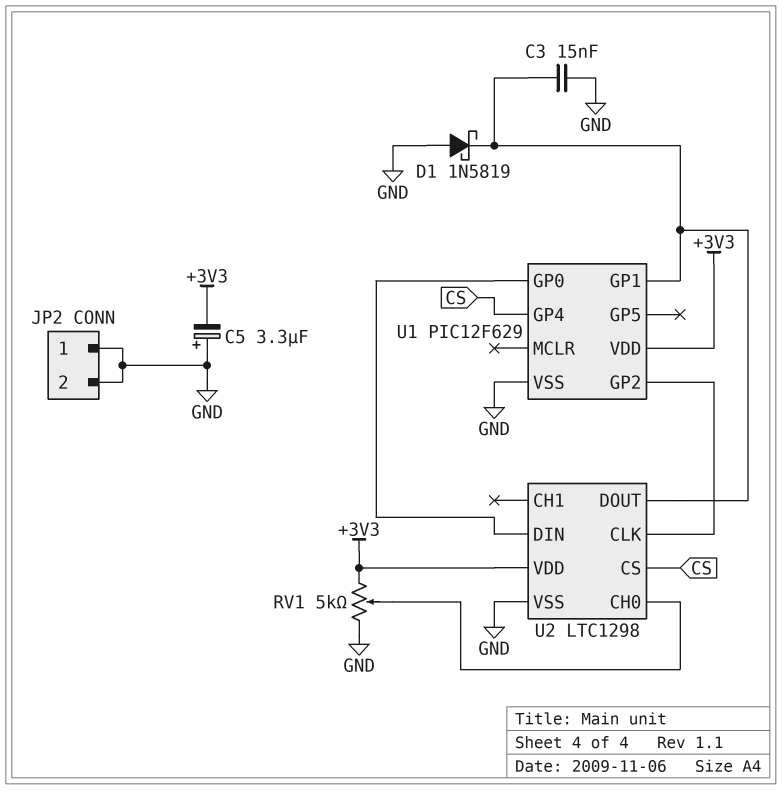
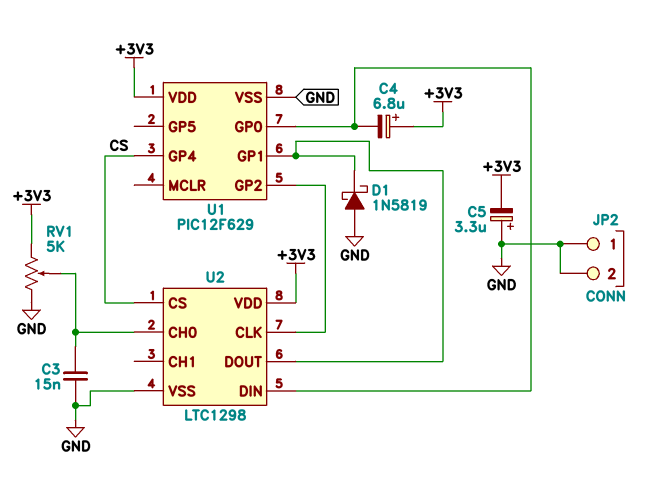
C3: 15nF (GND, U1/GP1) -> 15nF (GND, U2/CH0)
C4: none -> 6.8uF (plus +3V3, minus U1/GP0)

